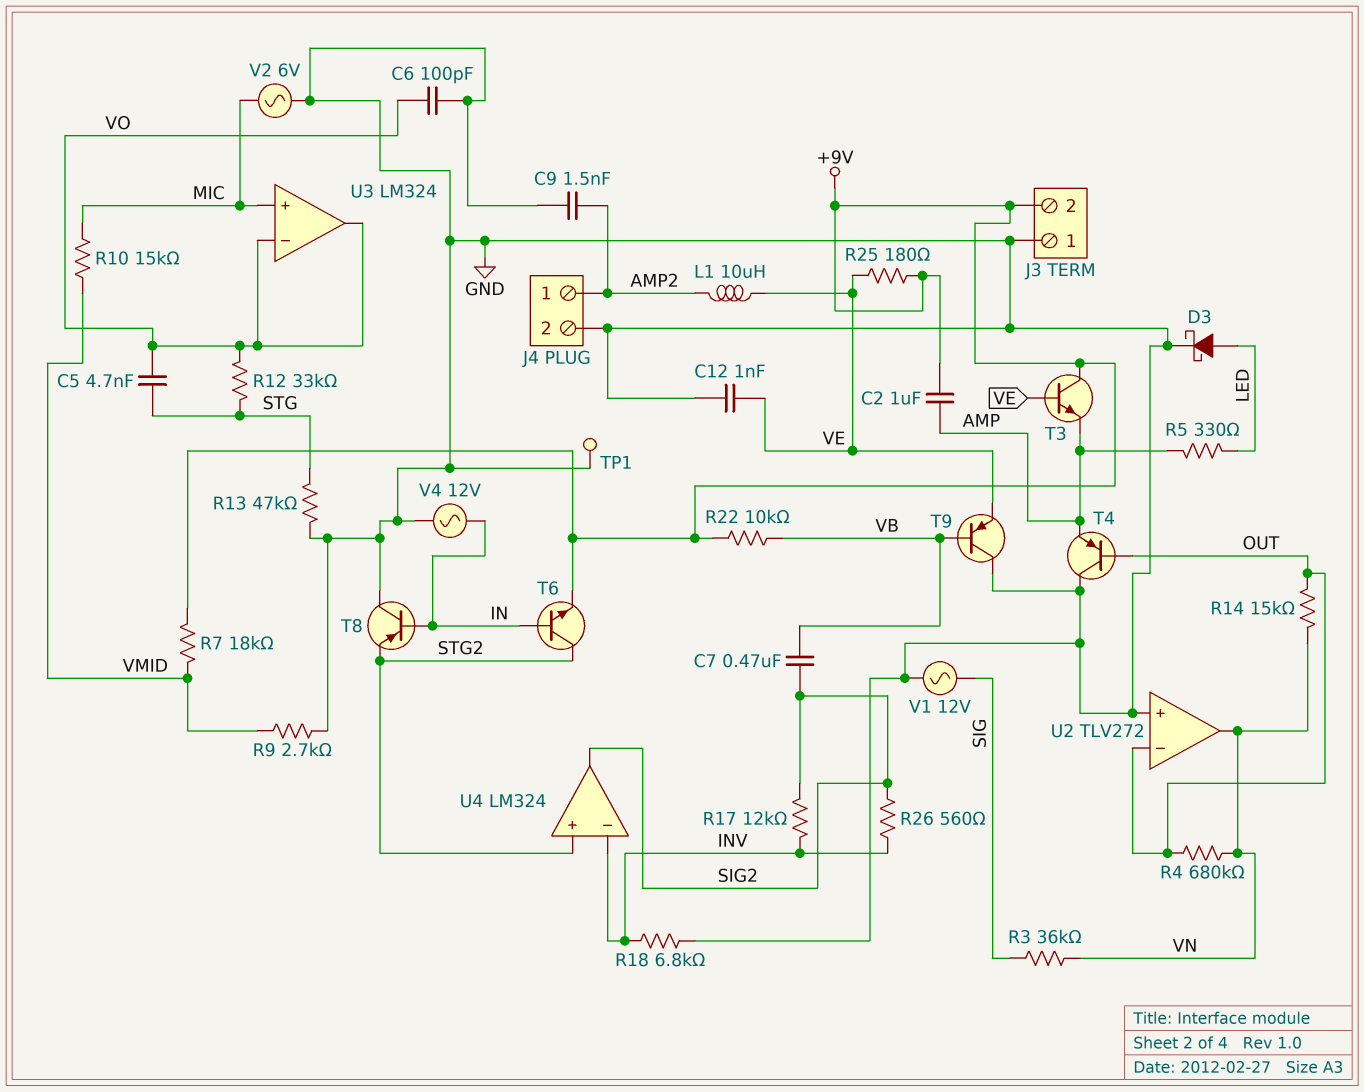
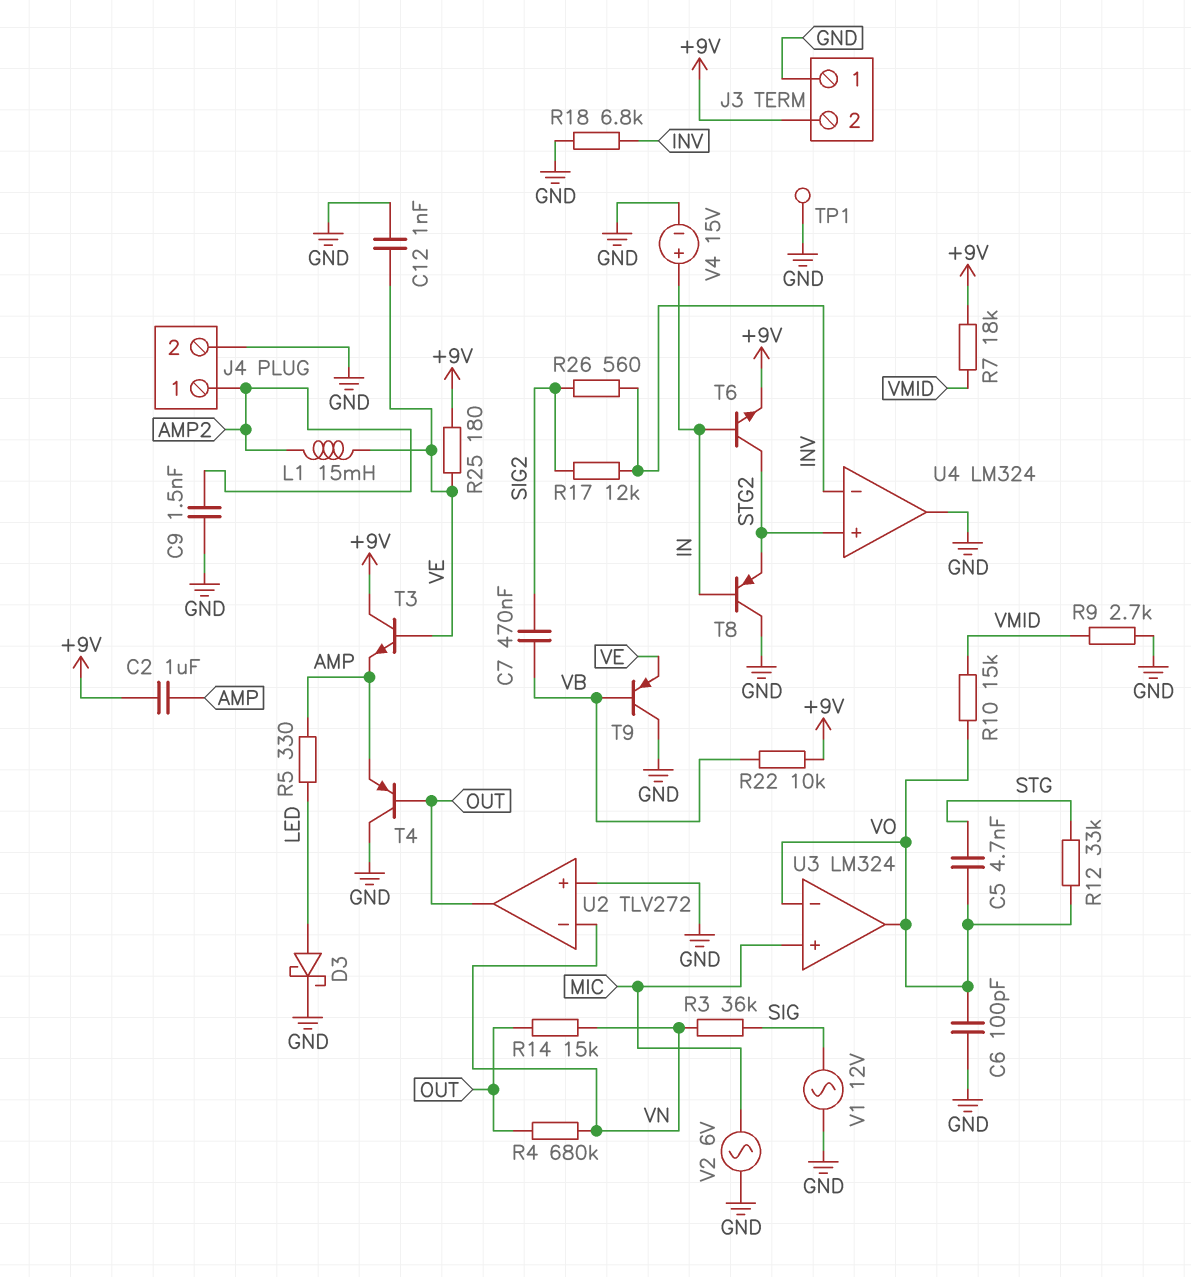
L1: 10uH (AMP2, VE) -> 15mH (AMP2, VE)
R10: 15k (MIC, VMID) -> 15k (VMID, VO)
R13: 47k (GND, STG) -> none
U2 pin in-: OUT -> VN
U2 pin out: VN -> OUT
U4 pin out: SIG2 -> GND
V4: AC 12V (GND, IN) -> 15V (plus IN, minus GND)

